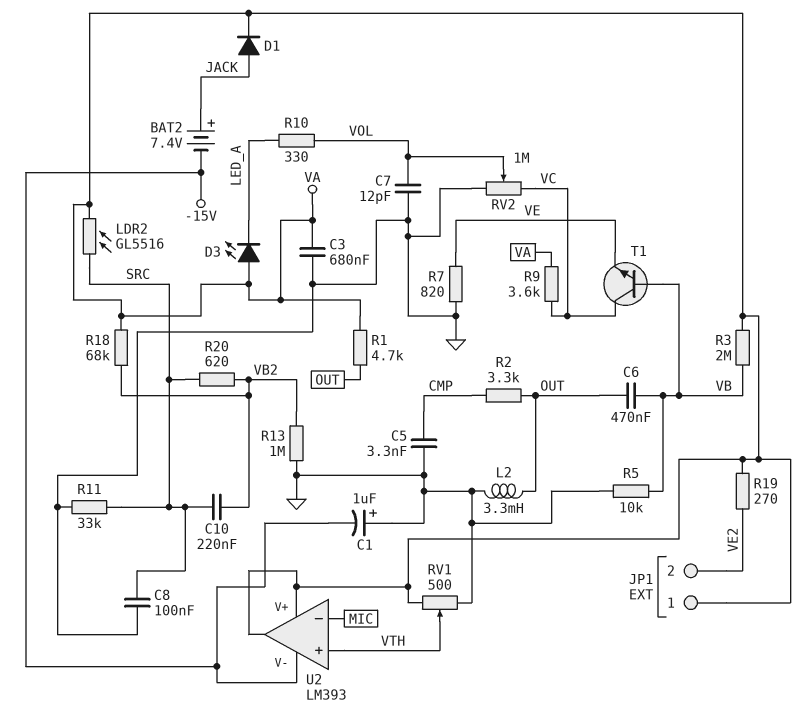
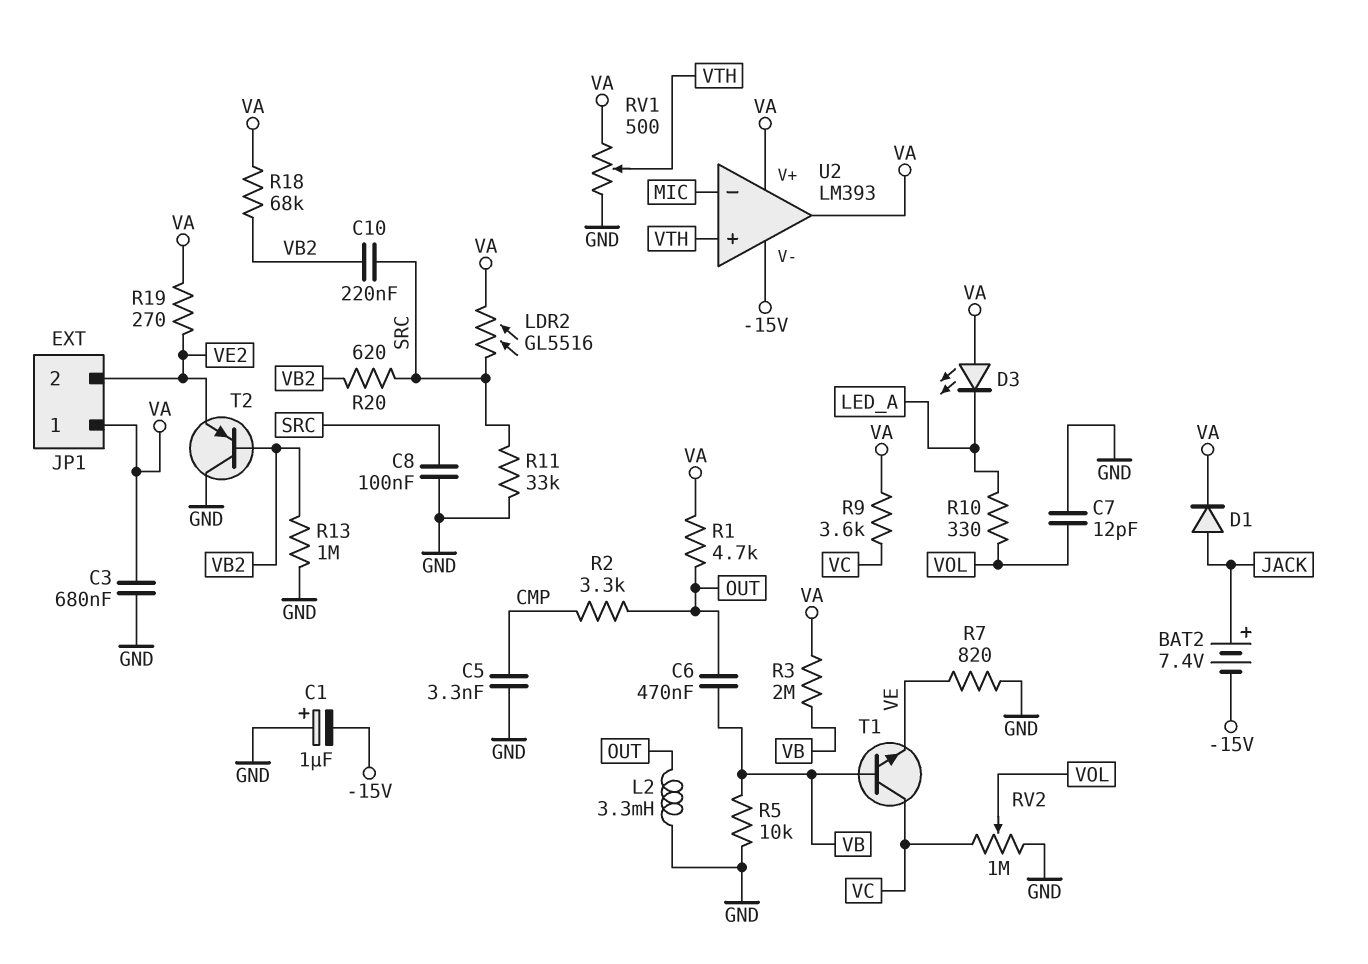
T2: none -> PNP (B VB2, C GND, E VE2)

